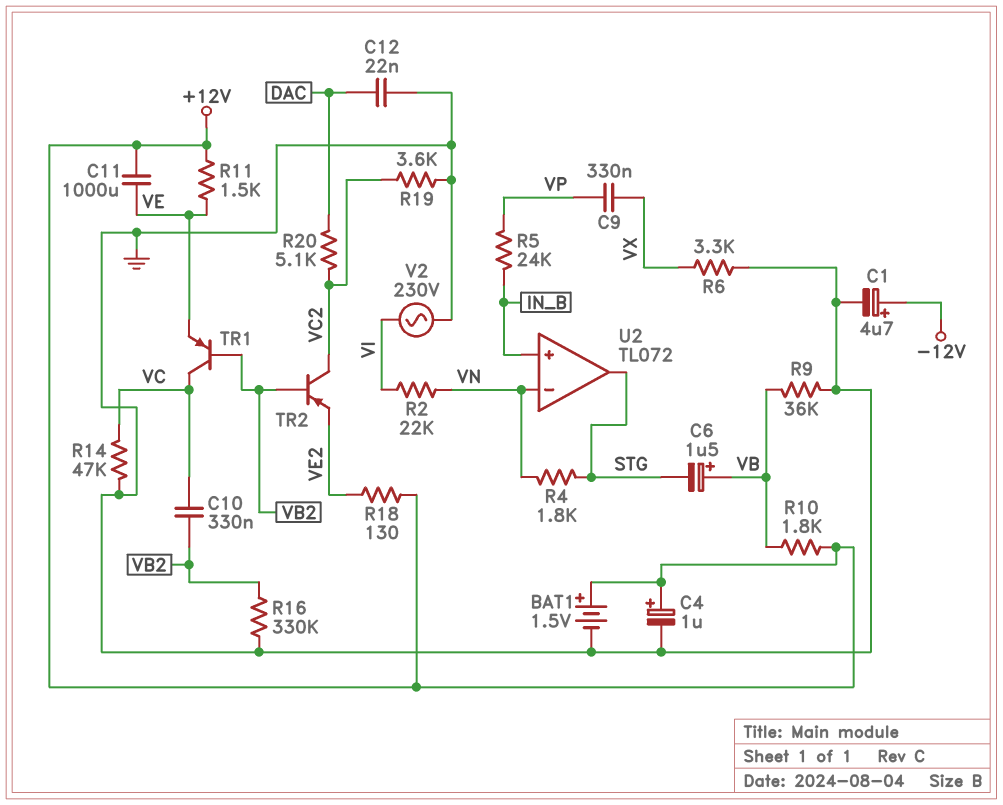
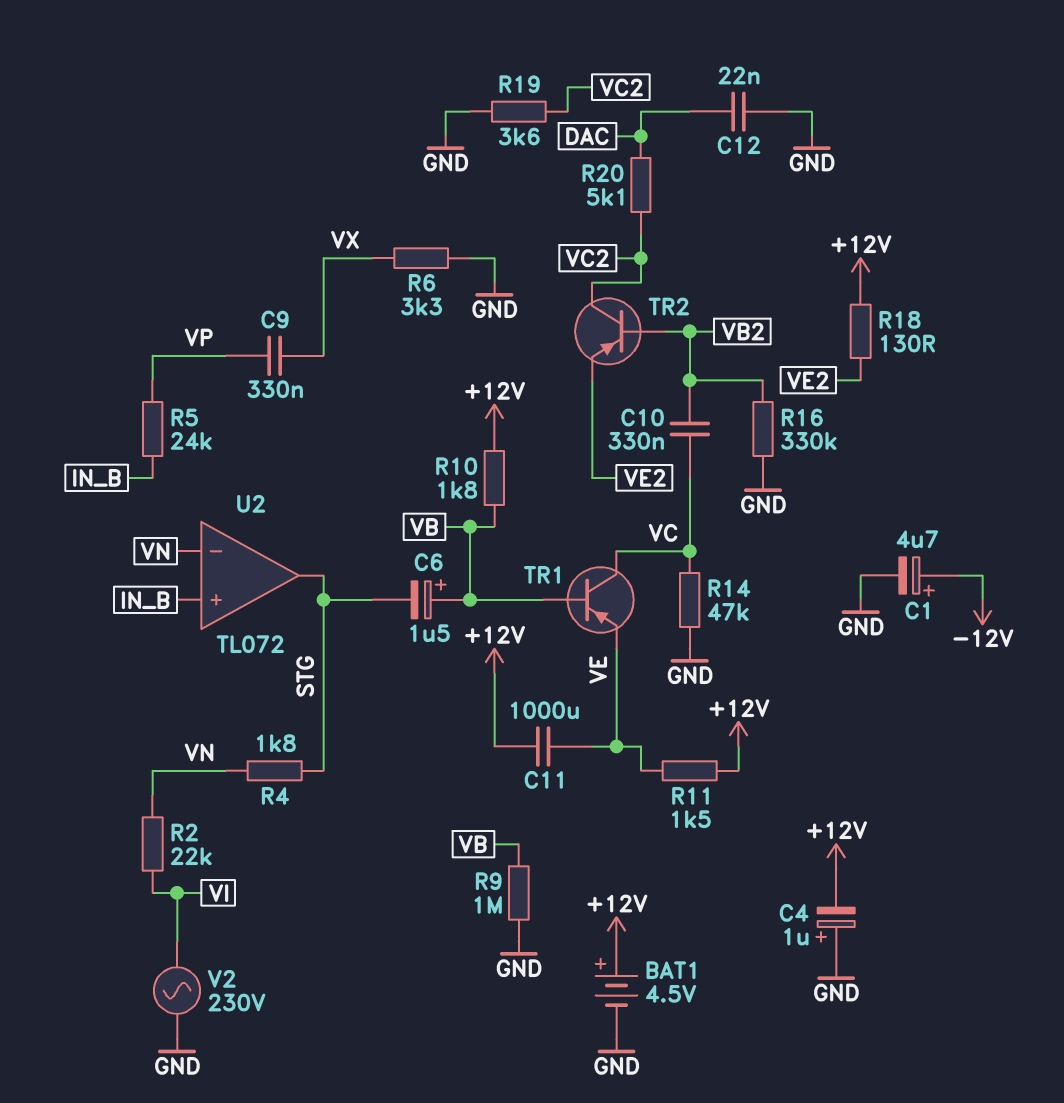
BAT1: 1.5V (plus +12V, minus GND) -> 4.5V (plus +12V, minus GND)
C4: 1uF (plus +12V, minus GND) -> 1uF (plus GND, minus +12V)
R9: 36k (GND, VB) -> 1M (GND, VB)
TR1: PNP (B VB2, C VC, E VE) -> PNP (B VB, C VC, E VE)

